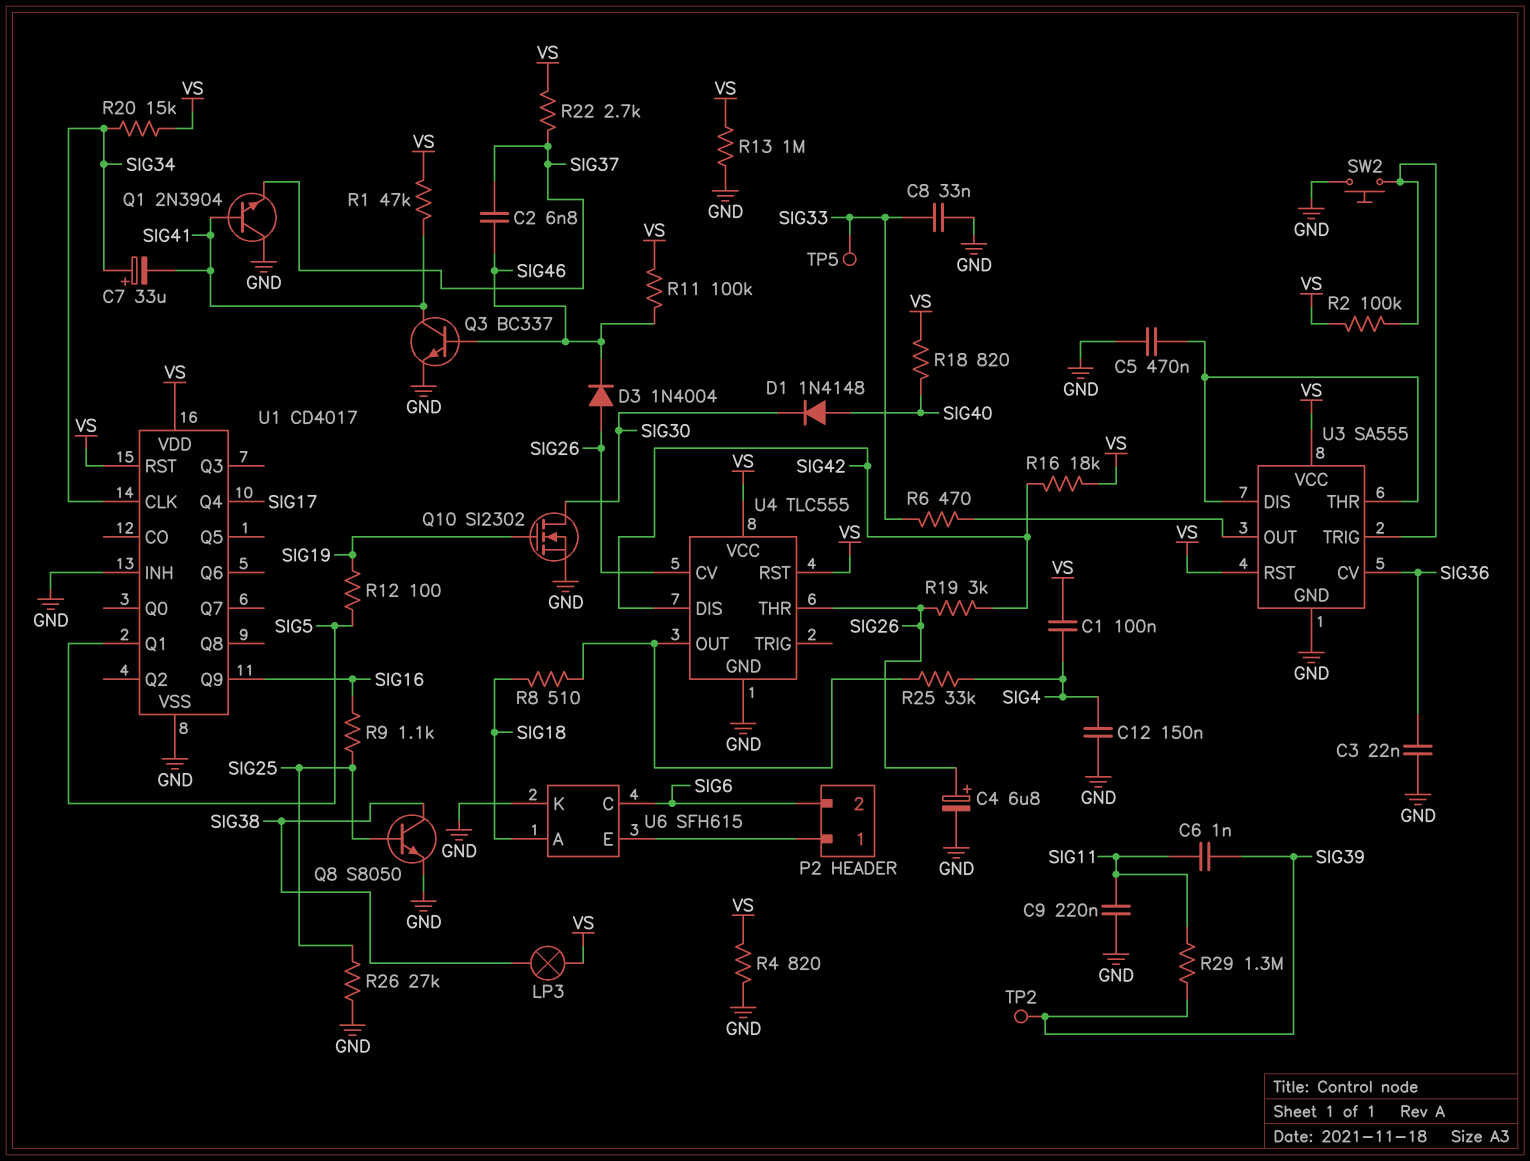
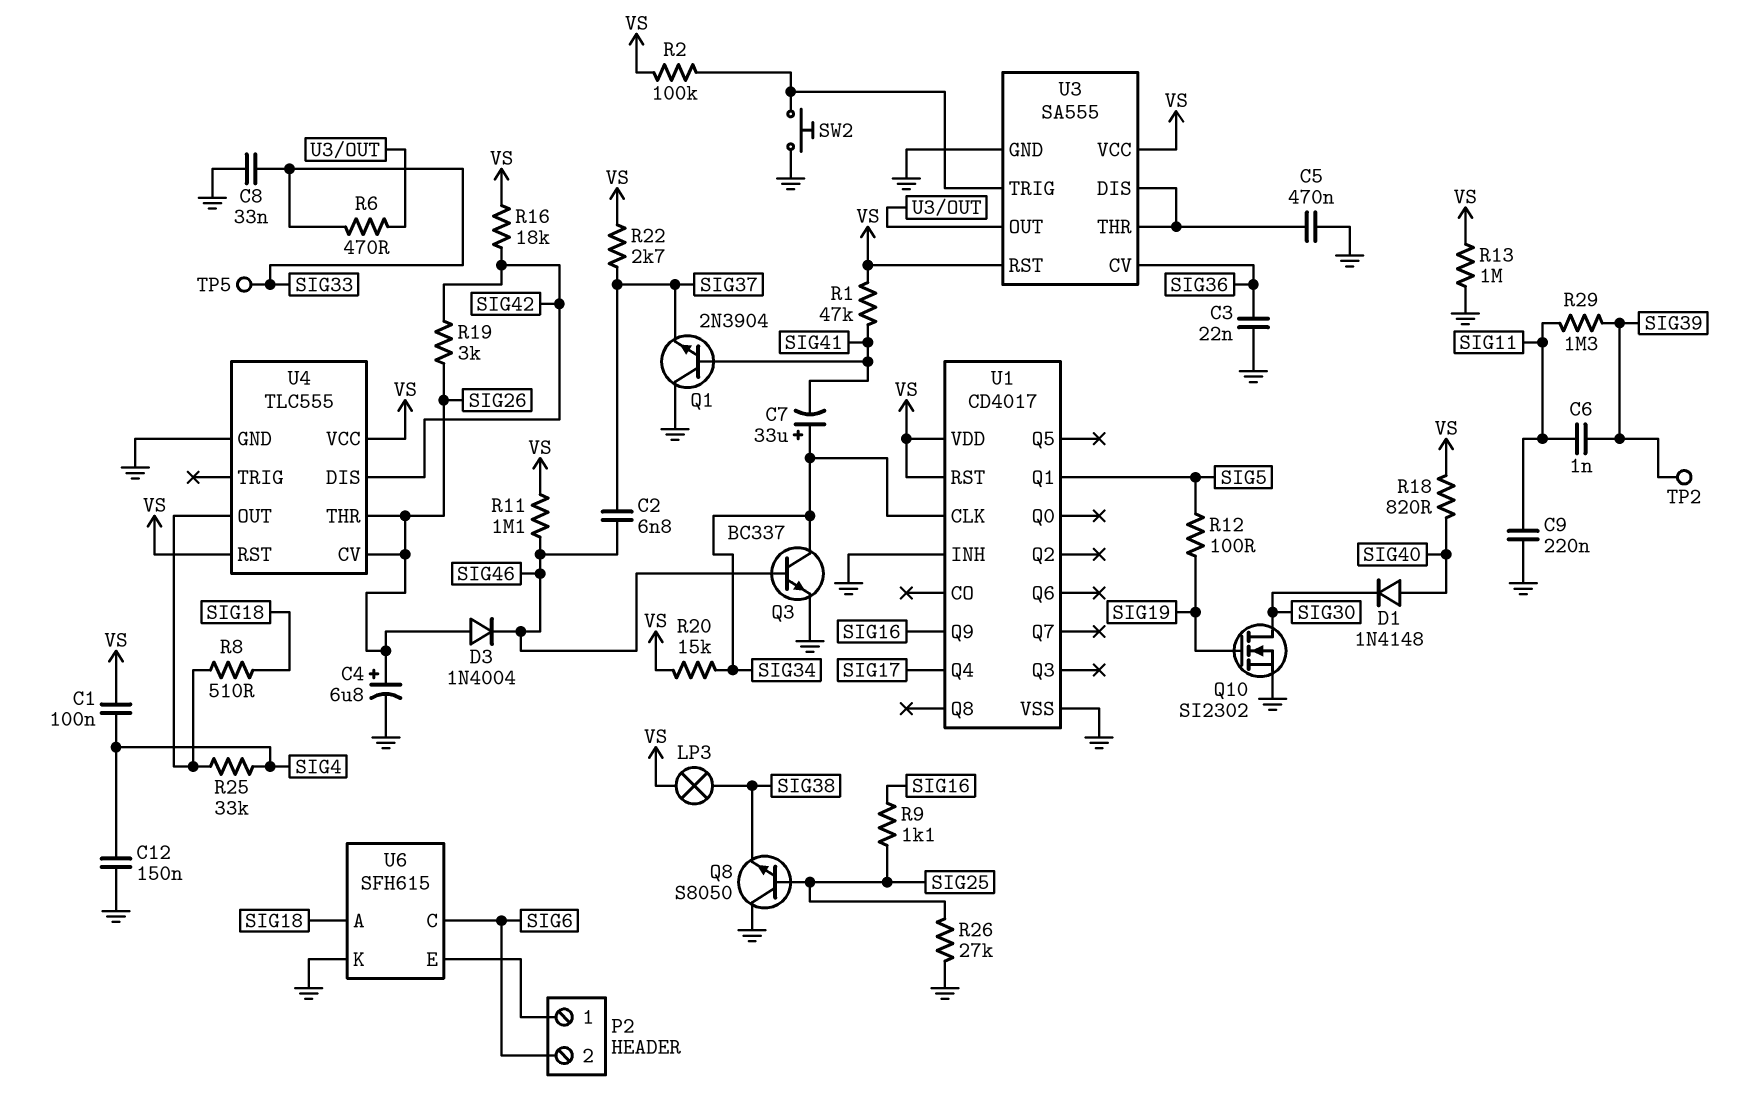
Q3: NPN BC337 (B SIG46, C SIG41, E GND) -> NPN BC337 (B SIG46, C SIG34, E GND)
Q8: NPN S8050 (B SIG25, C SIG38, E GND) -> NPN S8050 (B SIG25, C GND, E SIG38)
R4: 820 (GND, VS) -> none
R11: 100k (SIG46, VS) -> 1.1M (SIG46, VS)

